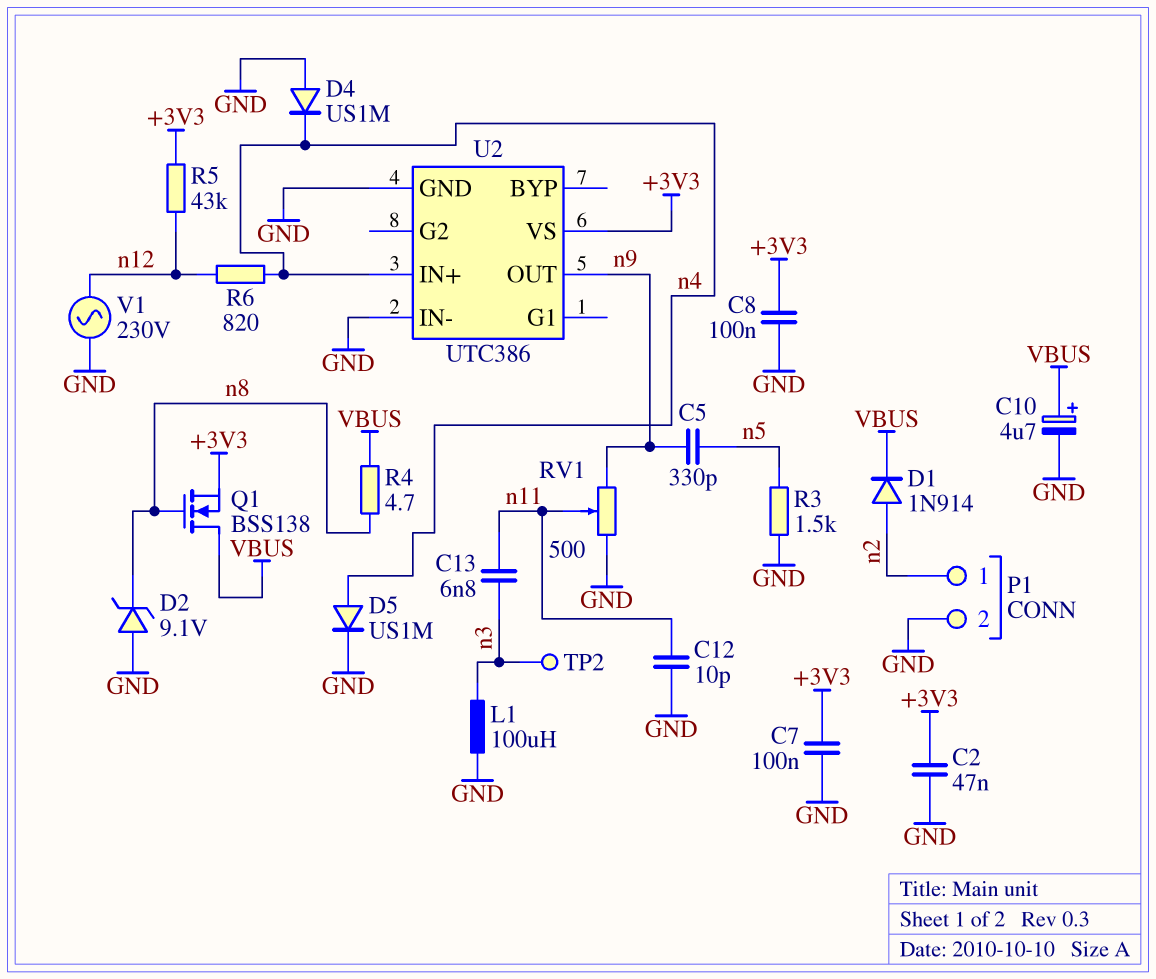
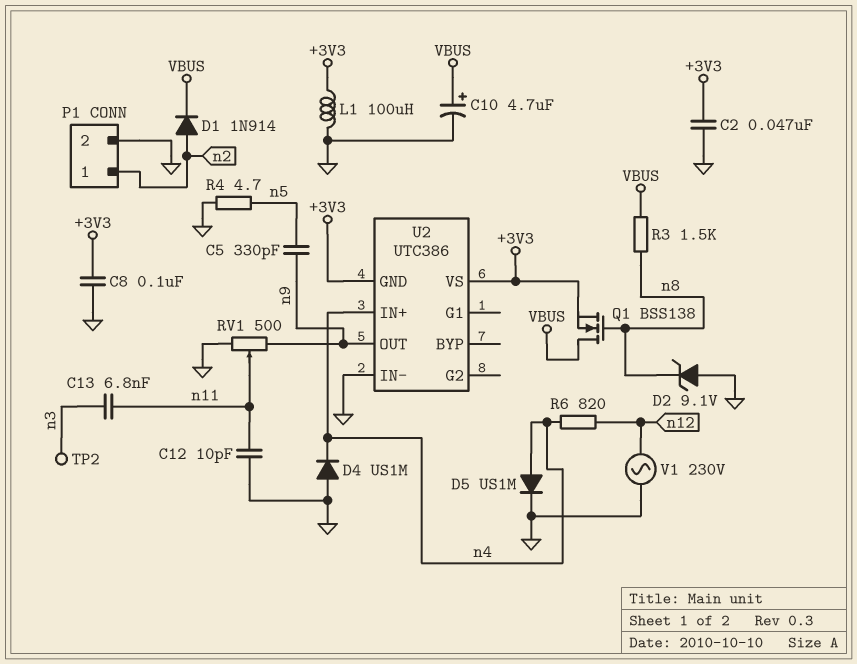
C7: 100nF (+3V3, GND) -> none
L1: 100uH (GND, n3) -> 100uH (+3V3, GND)
R3: 1.5k (GND, n5) -> 1.5k (VBUS, n8)
R4: 4.7 (VBUS, n8) -> 4.7 (GND, n5)
R5: 43k (+3V3, n12) -> none
U2 pin GND: GND -> +3V3

